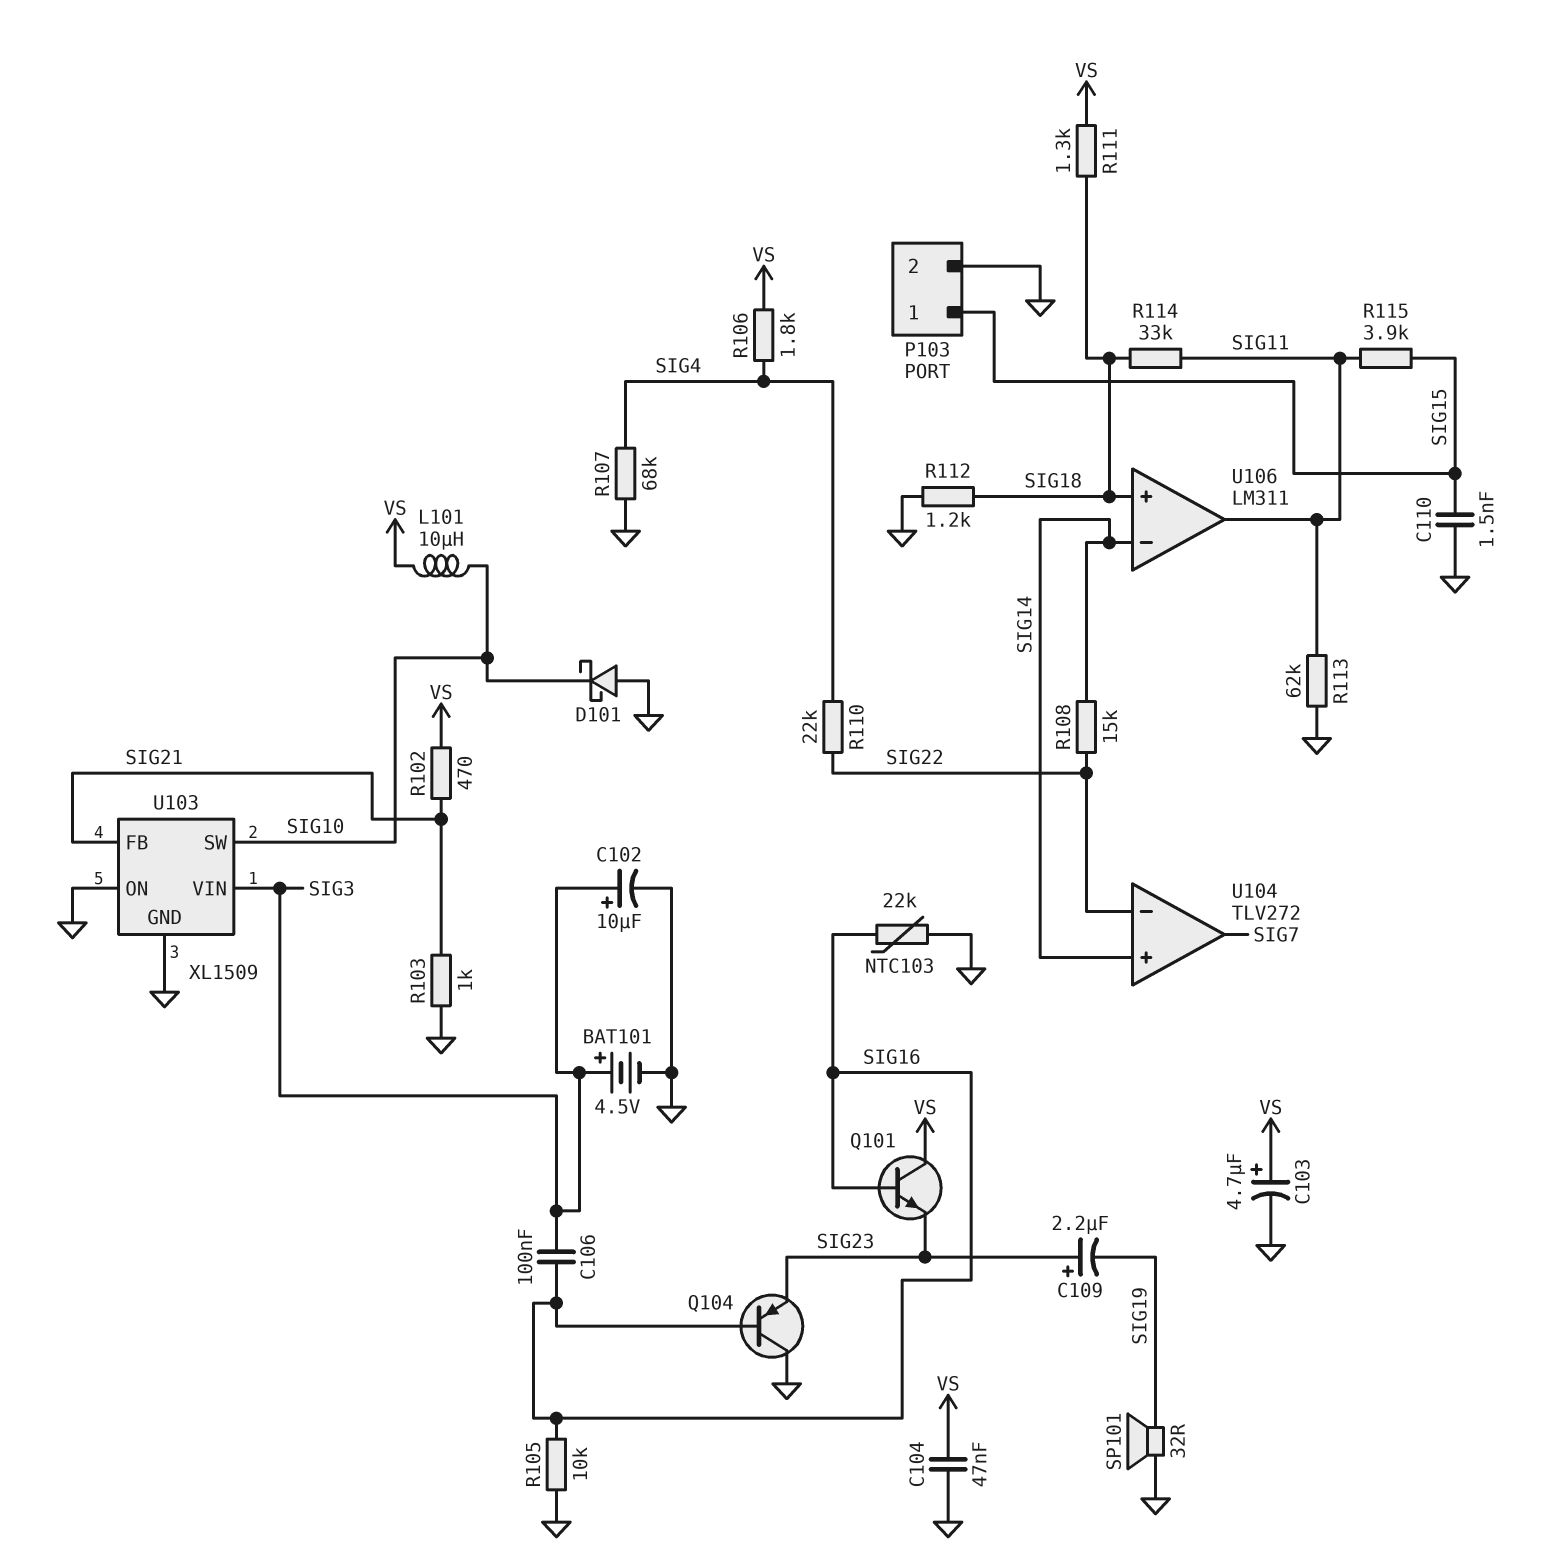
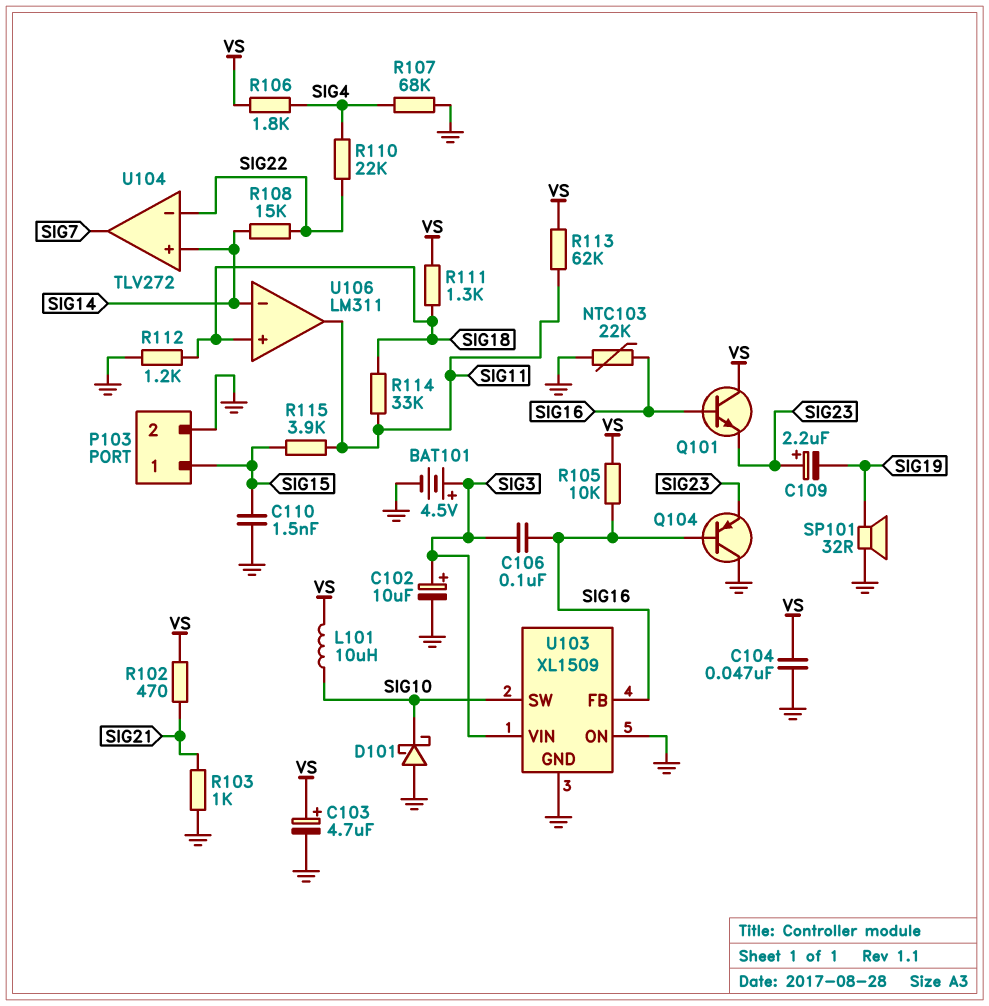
R105: 10k (GND, SIG16) -> 10k (SIG16, VS)
R113: 62k (GND, SIG11) -> 62k (SIG11, VS)
U103 pin FB: SIG21 -> SIG16

